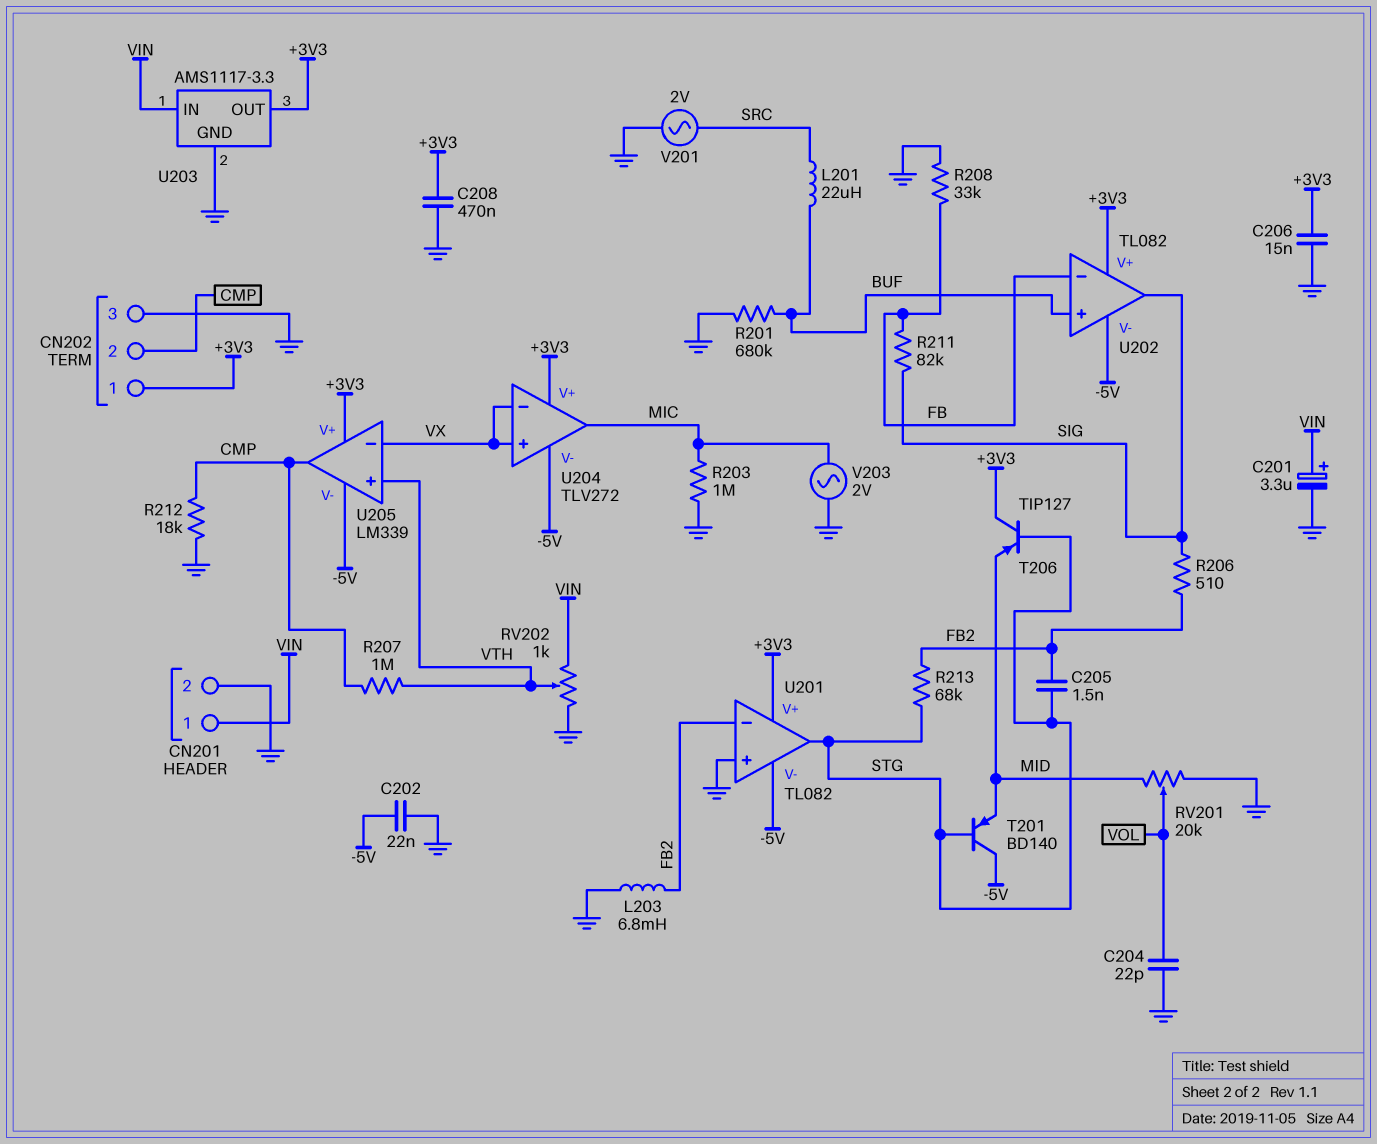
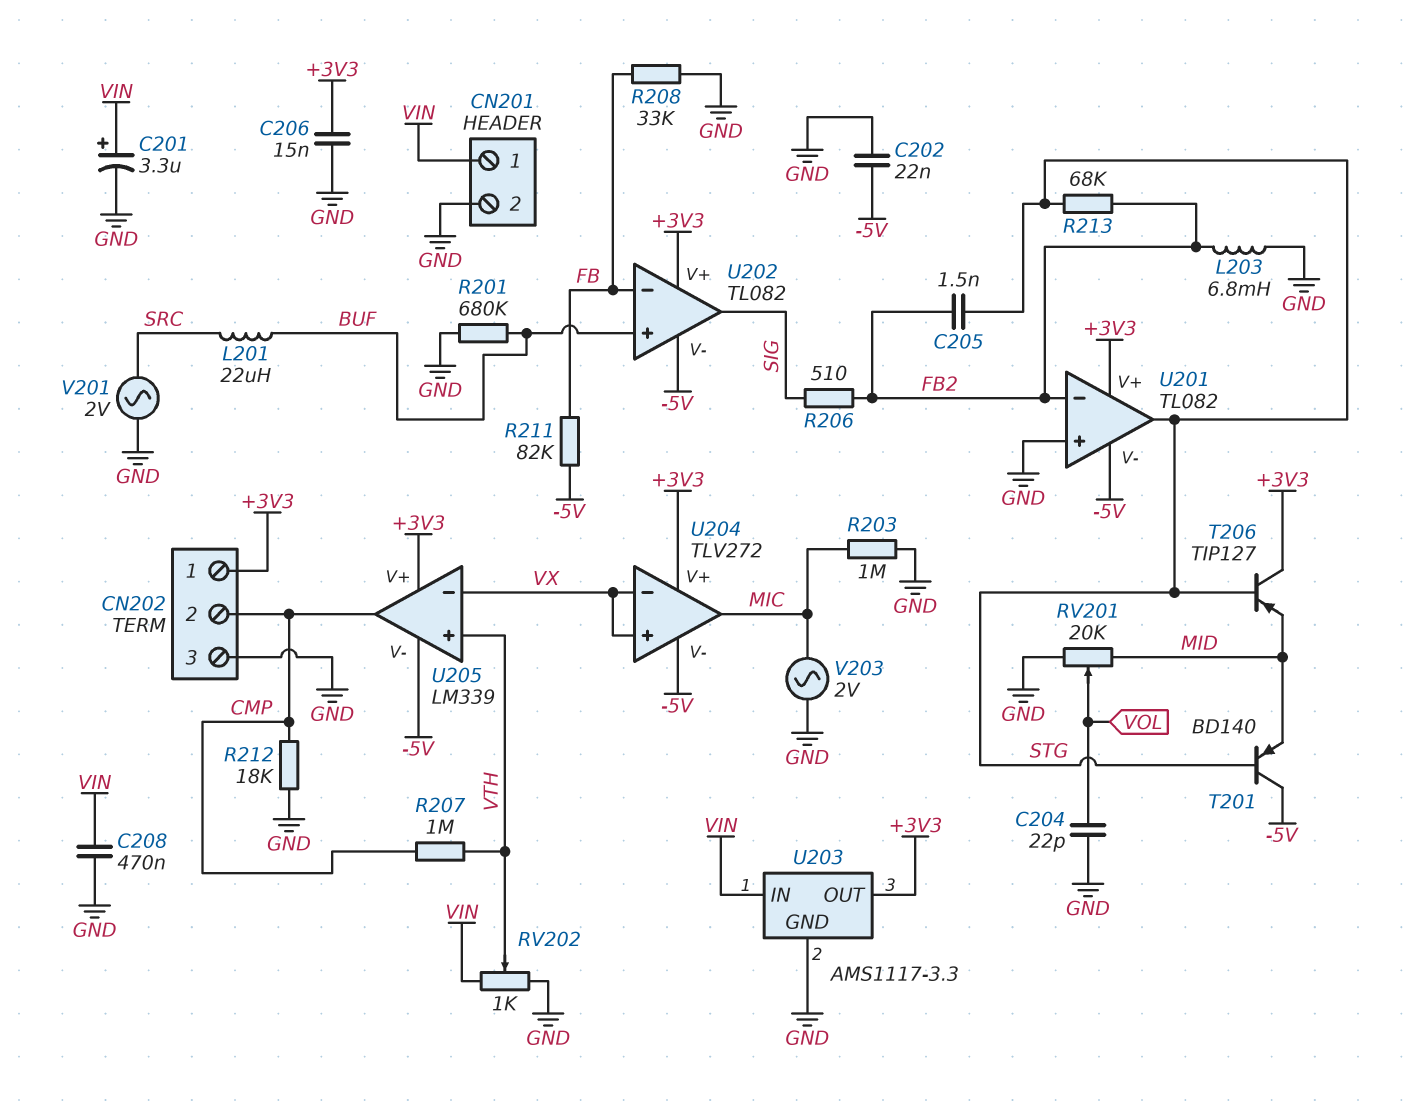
C208: 470nF (+3V3, GND) -> 470nF (GND, VIN)
R211: 82k (FB, SIG) -> 82k (-5V, FB)

